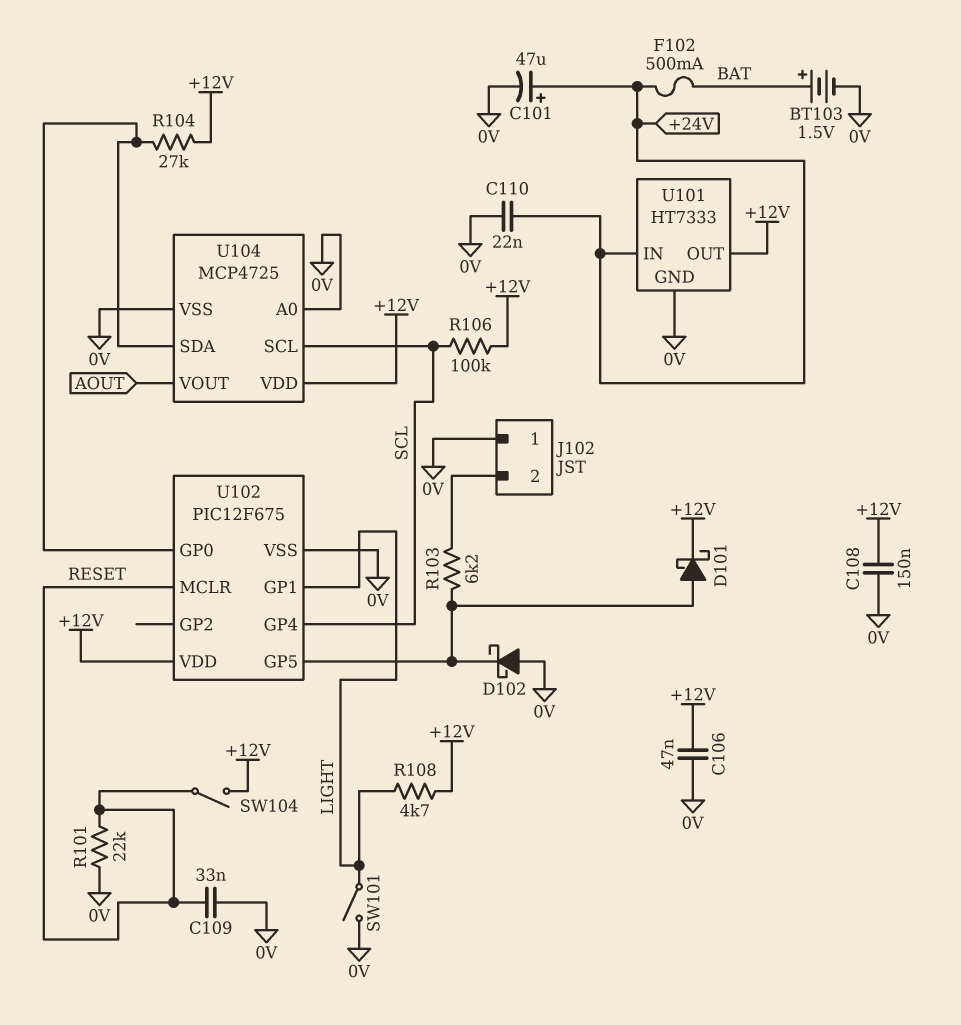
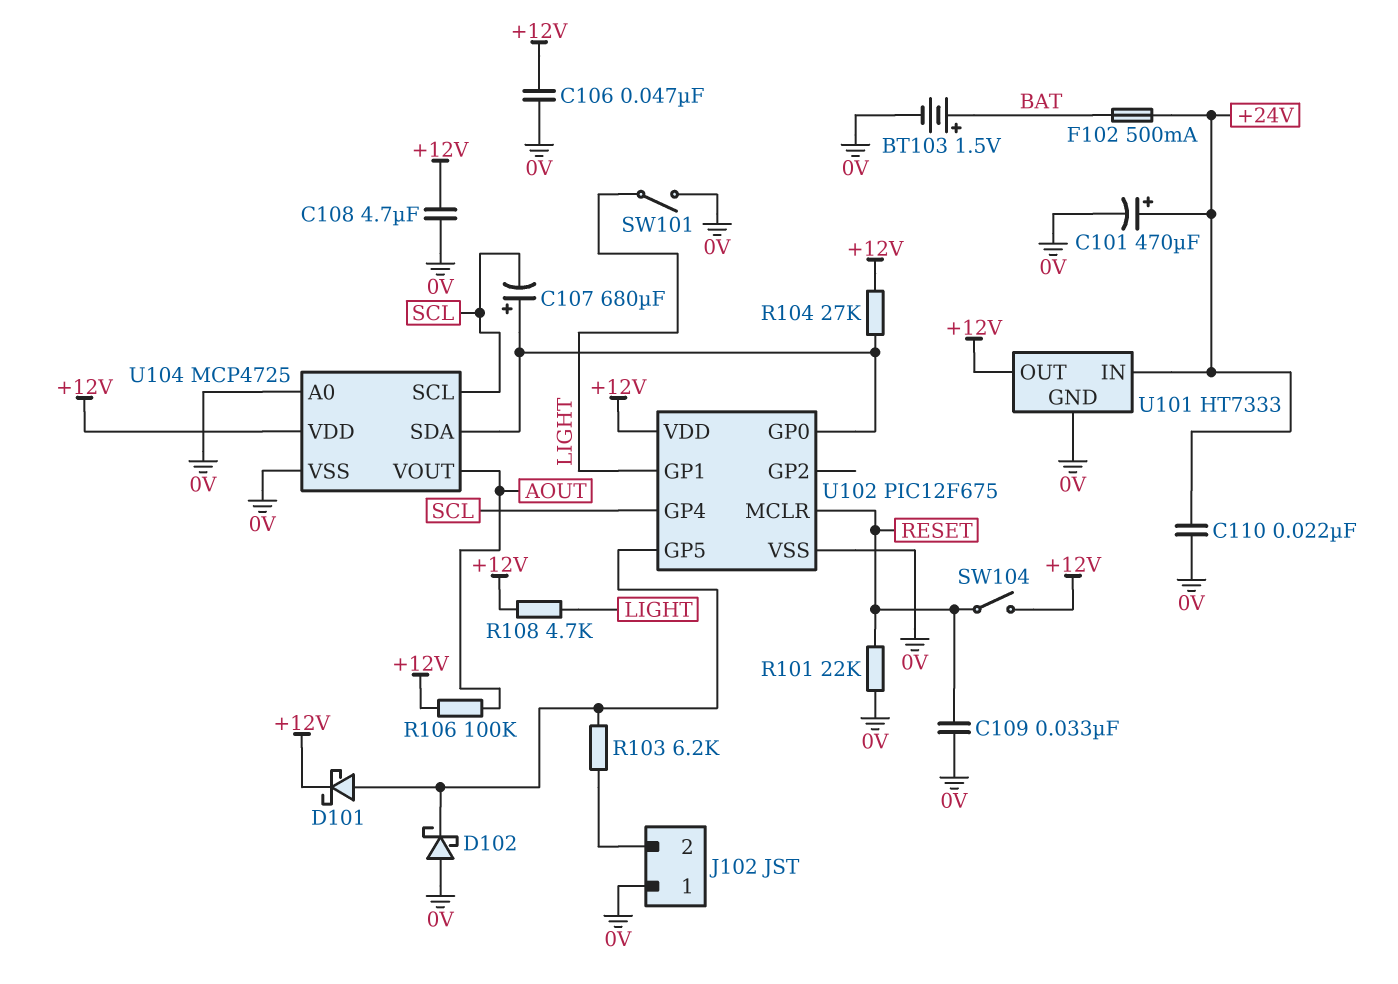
C101: 47uF (plus +24V, minus 0V) -> 470uF (plus +24V, minus 0V)
C107: none -> 680uF (plus U102/GP0, minus SCL)
C108: 150nF (+12V, 0V) -> 4.7uF (+12V, 0V)
R106: 100k (+12V, SCL) -> 100k (+12V, AOUT)

